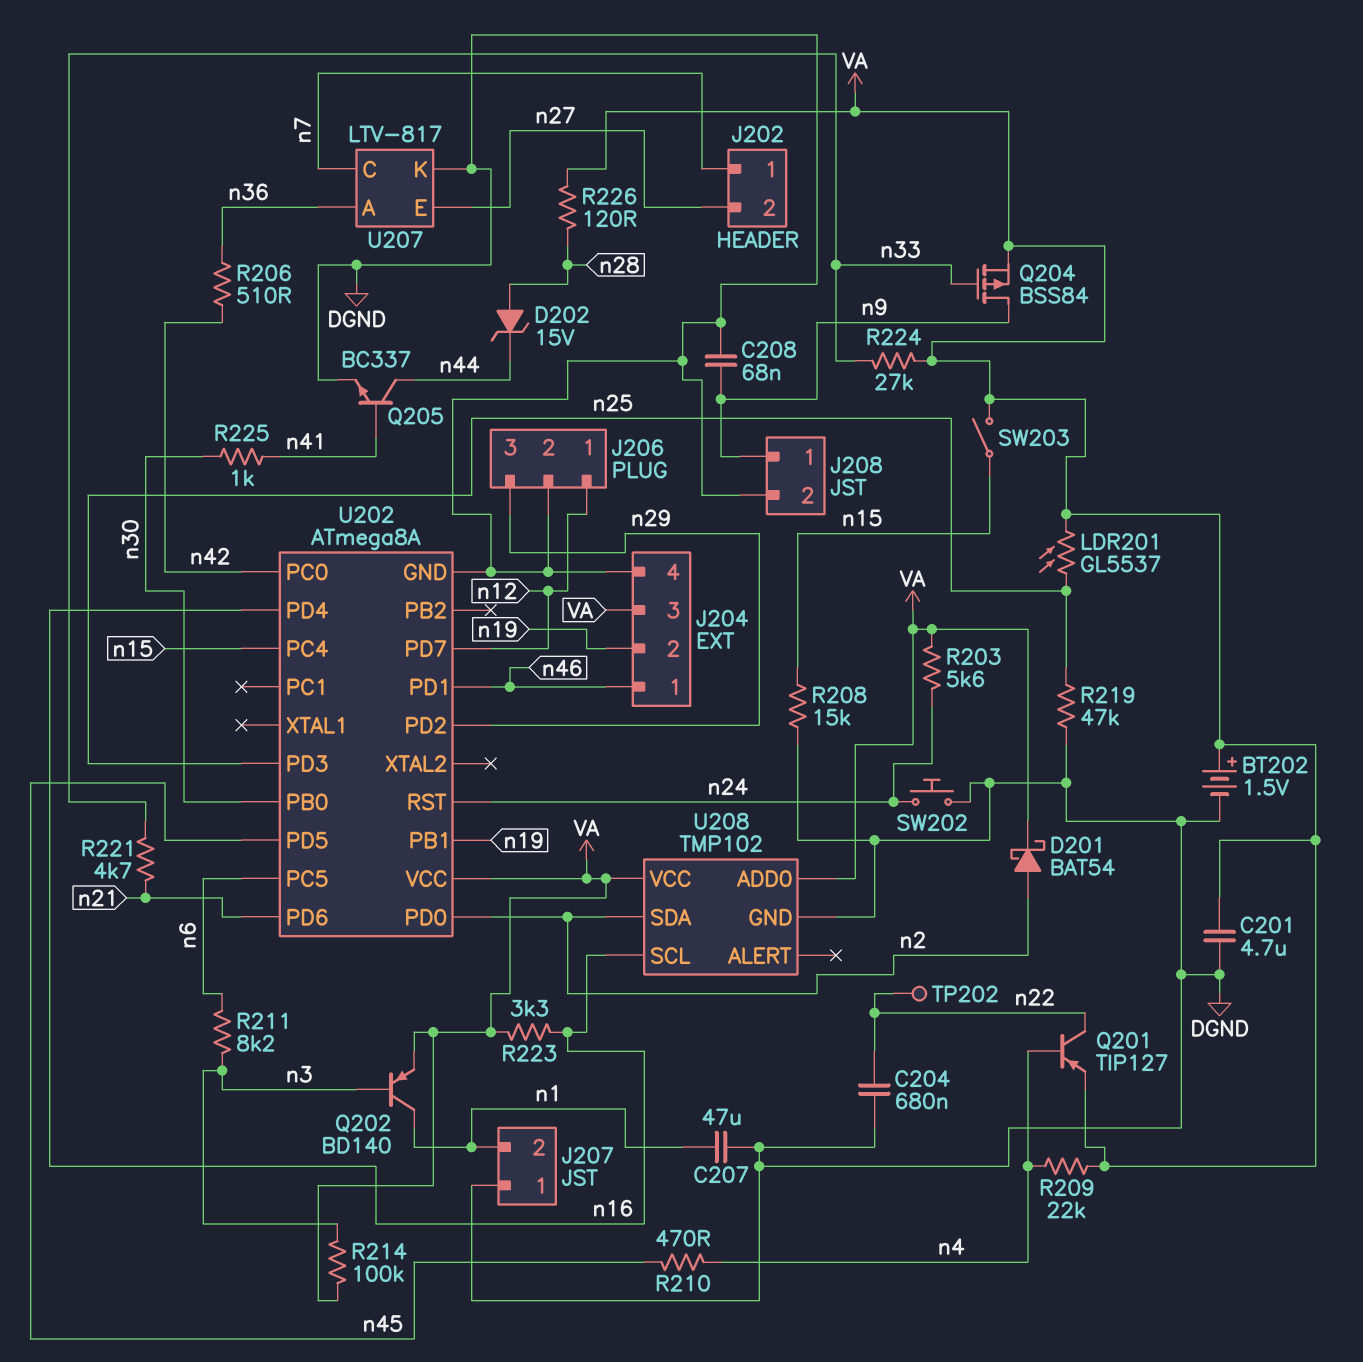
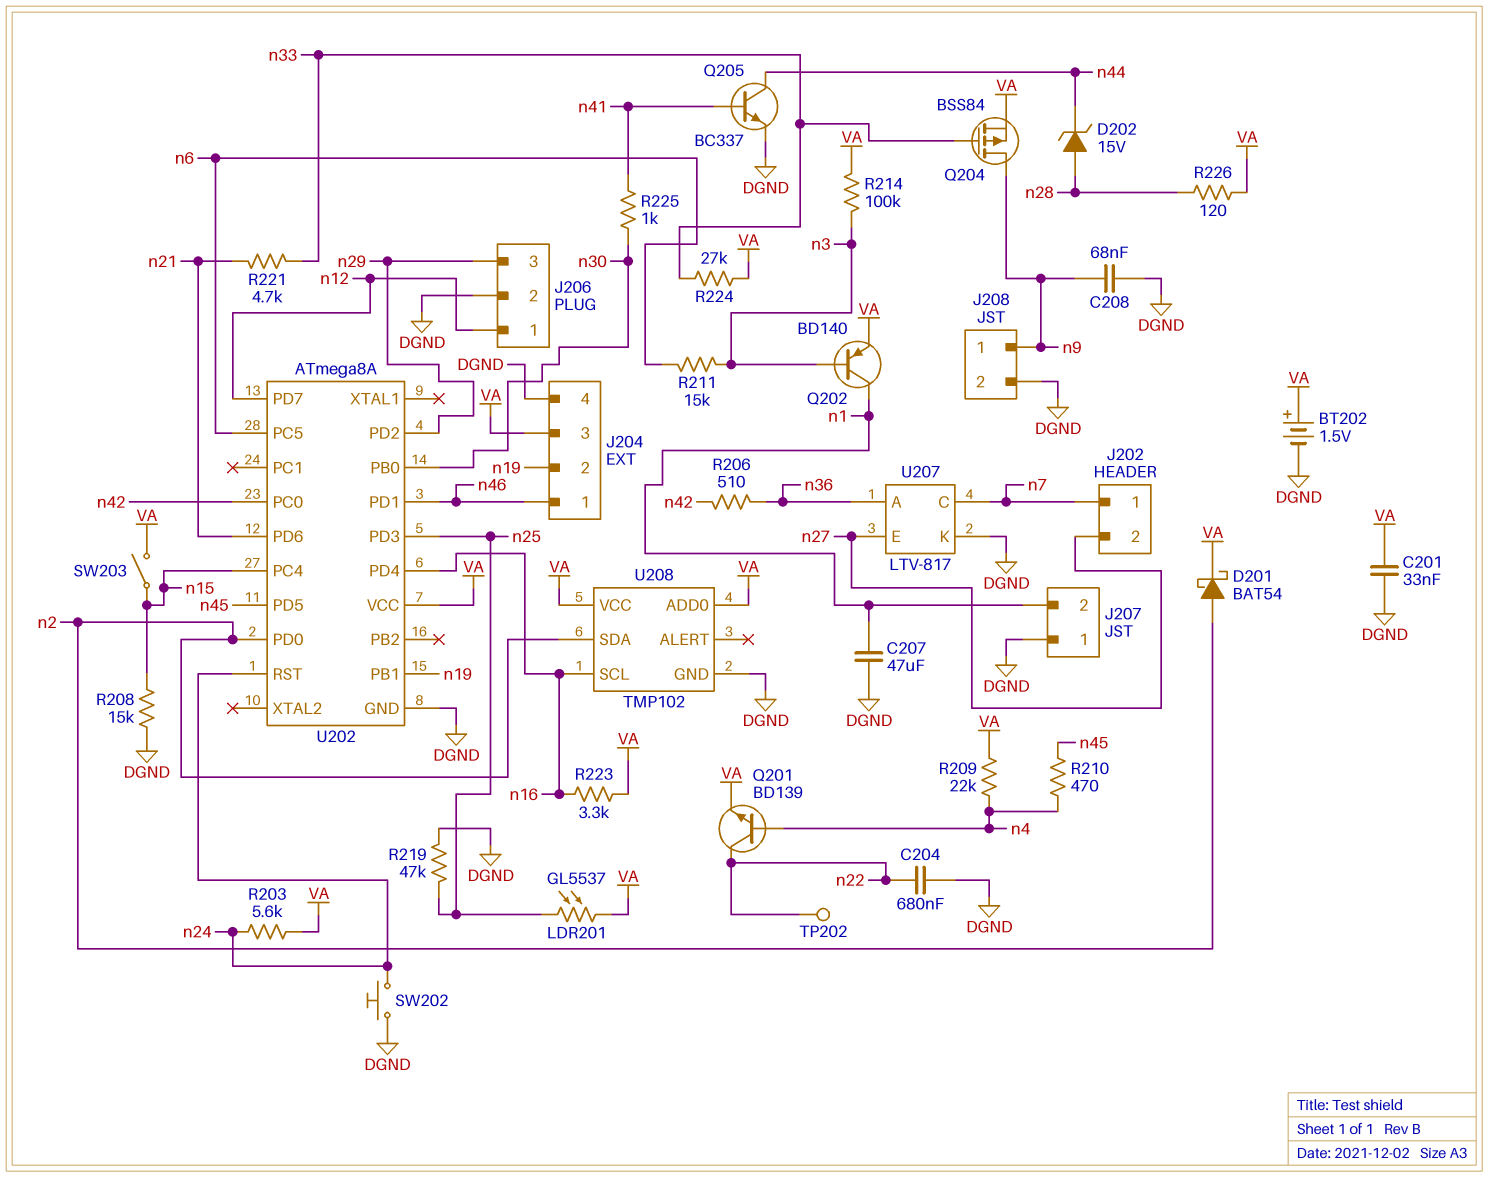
C201: 4.7uF (DGND, VA) -> 33nF (DGND, VA)
Q201: PNP TIP127 (B n4, C n22, E VA) -> NPN BD139 (B n4, C n22, E VA)
R211: 8.2k (n3, n6) -> 15k (n3, n6)

